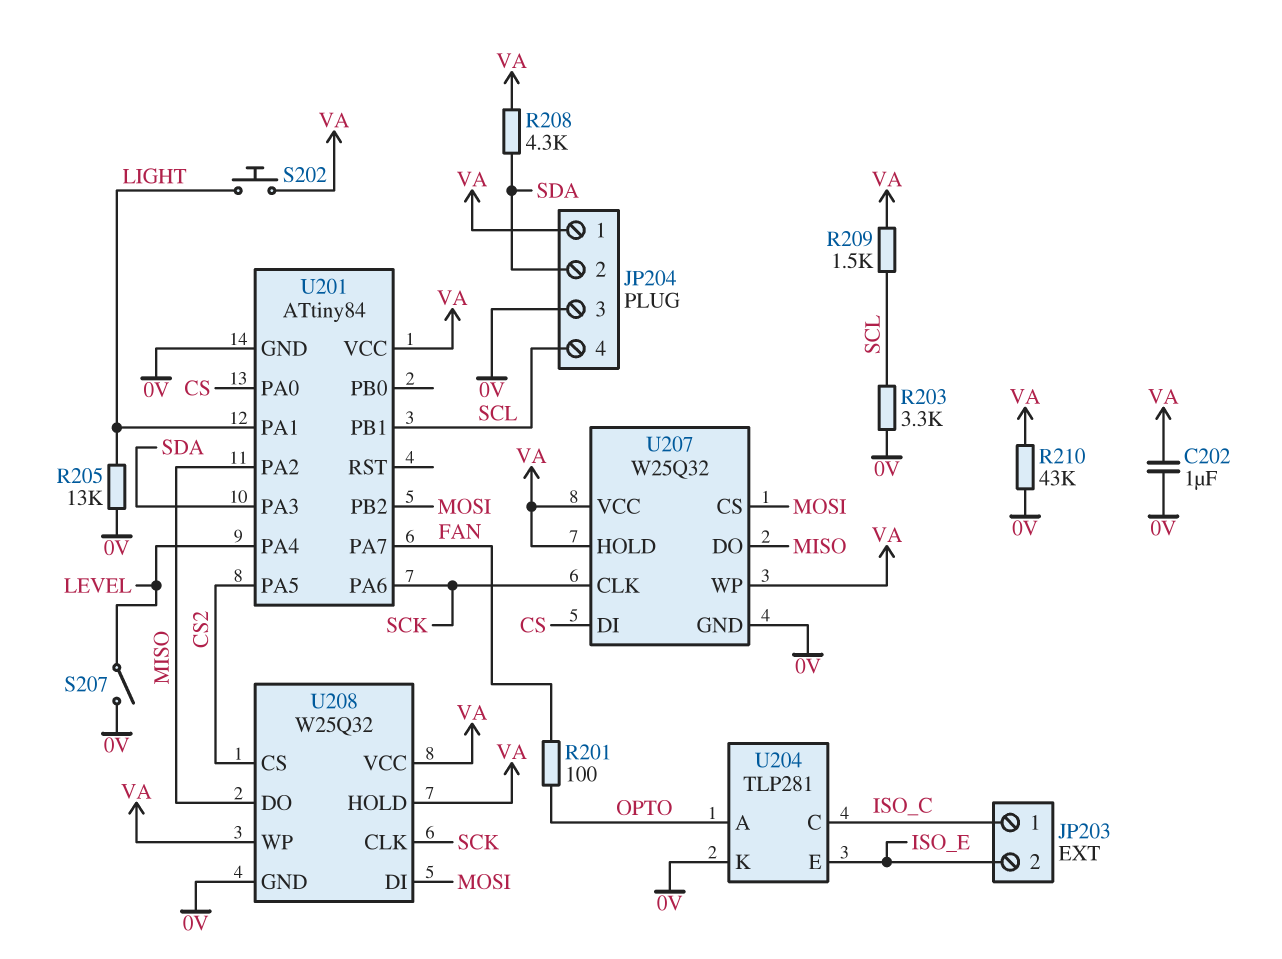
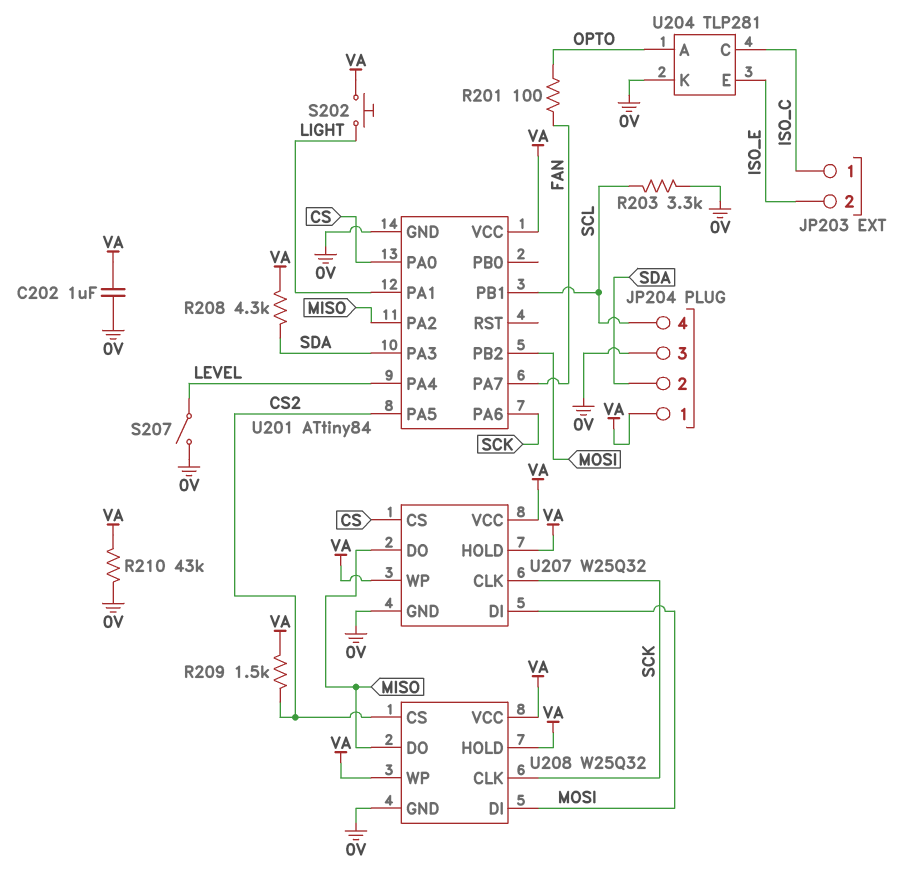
R205: 13k (0V, LIGHT) -> none
R209: 1.5k (SCL, VA) -> 1.5k (CS2, VA)
U207 pin CS: MOSI -> CS
U207 pin DI: CS -> MOSI

